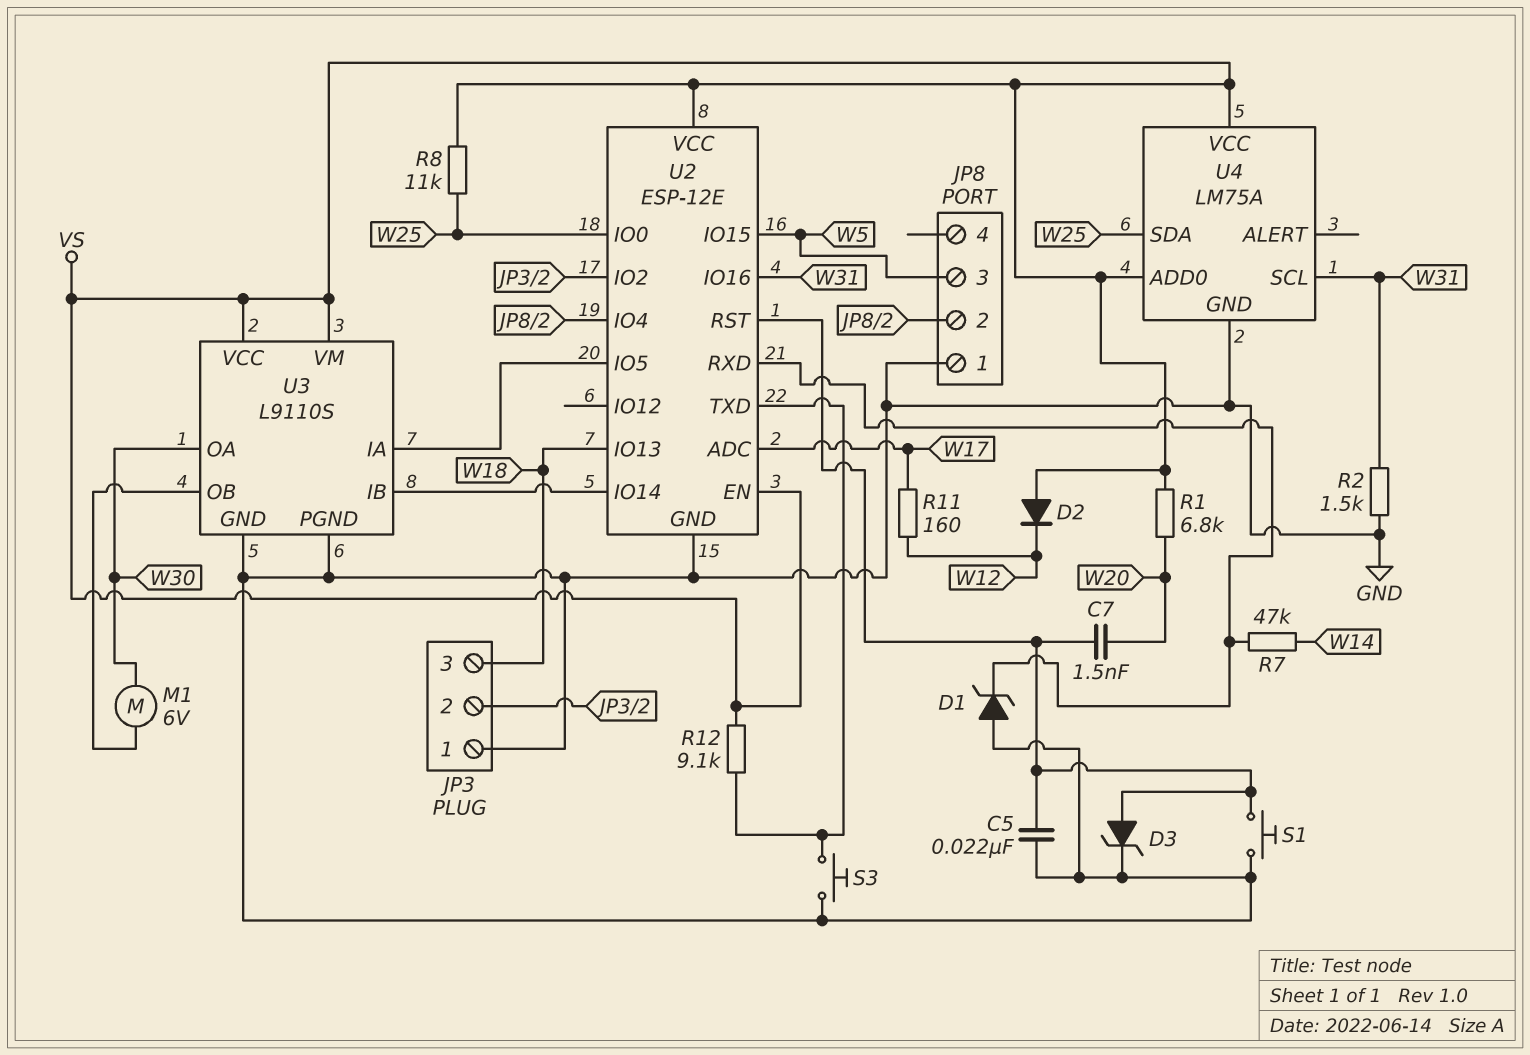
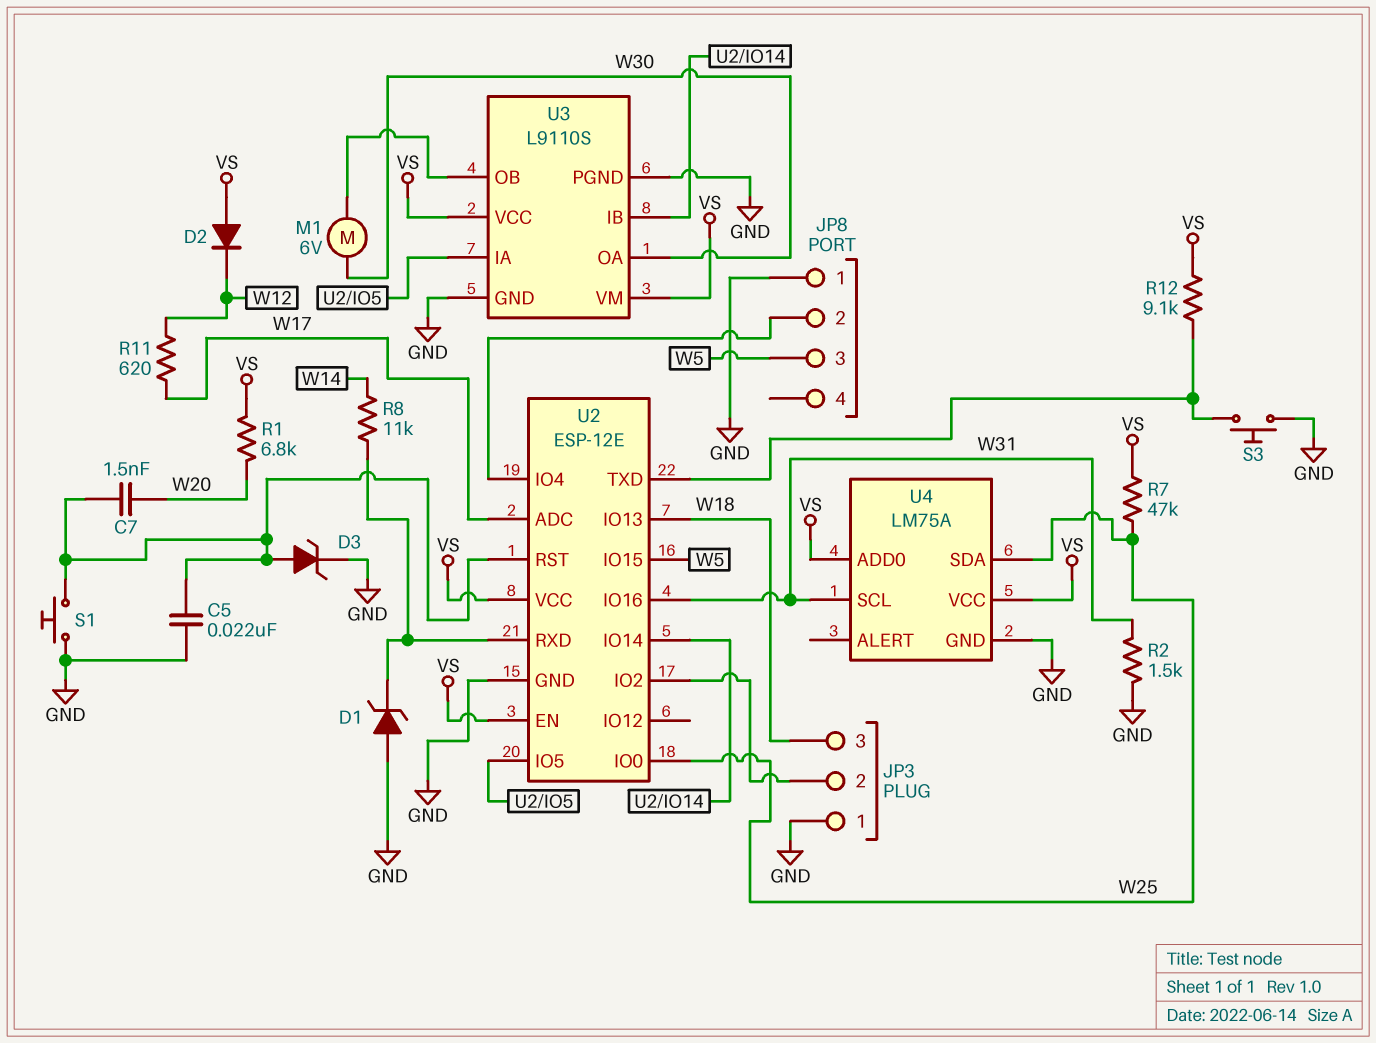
R7: 47k (U2/RXD, W14) -> 47k (VS, W25)
R8: 11k (VS, W25) -> 11k (U2/RXD, W14)
R11: 160 (W12, W17) -> 620 (W12, W17)

